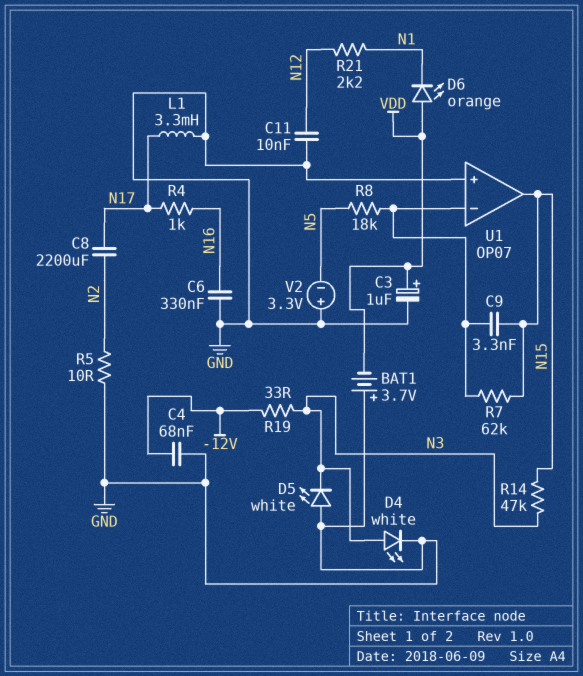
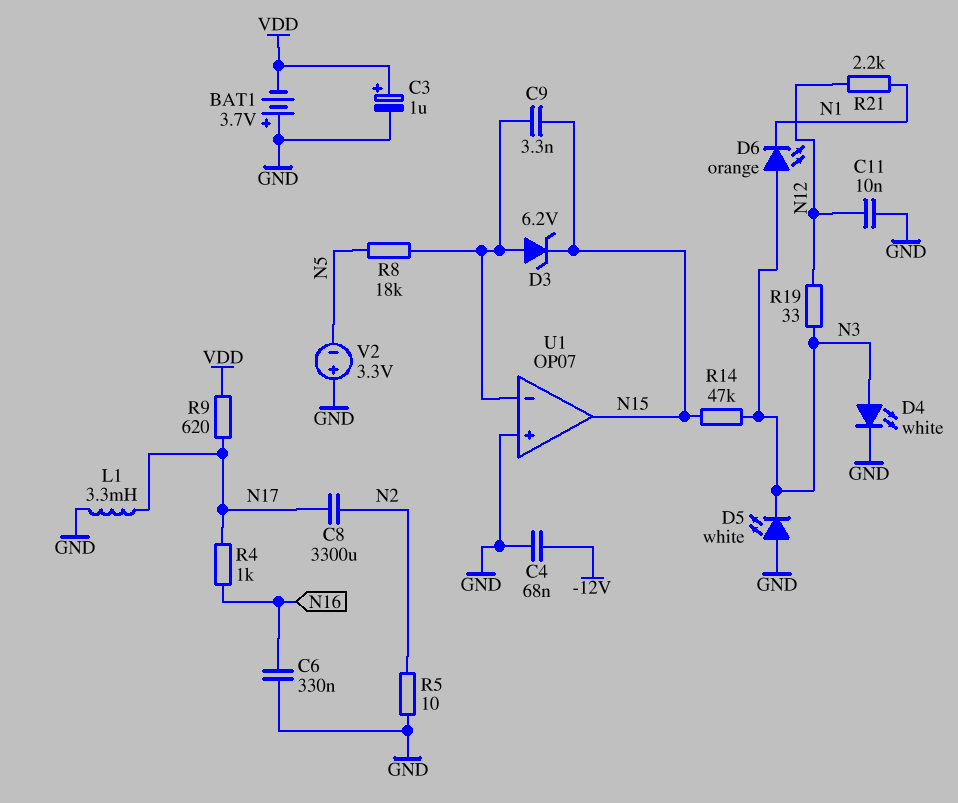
C8: 2200uF (N2, N17) -> 3300uF (N2, N17)
D3: none -> zener 6.2V (A U1/in-, K N15)
D6: LED orange (A VDD, K N1) -> LED orange (A N3, K N1)
R7: 62k (N15, U1/in-) -> none
R9: none -> 620 (N17, VDD)
R19: 33 (-12V, N3) -> 33 (N3, N12)

